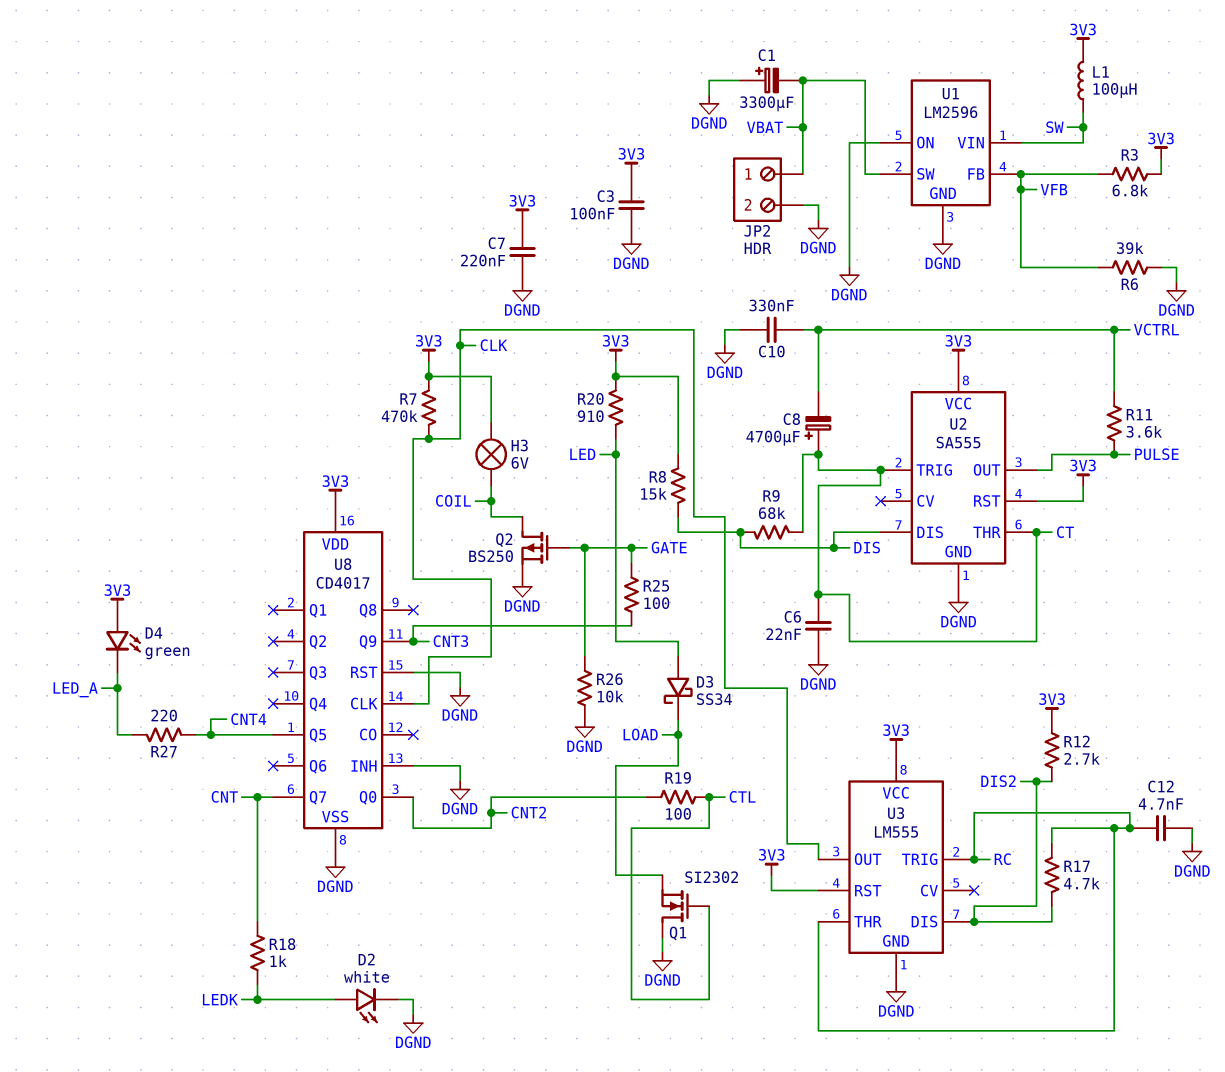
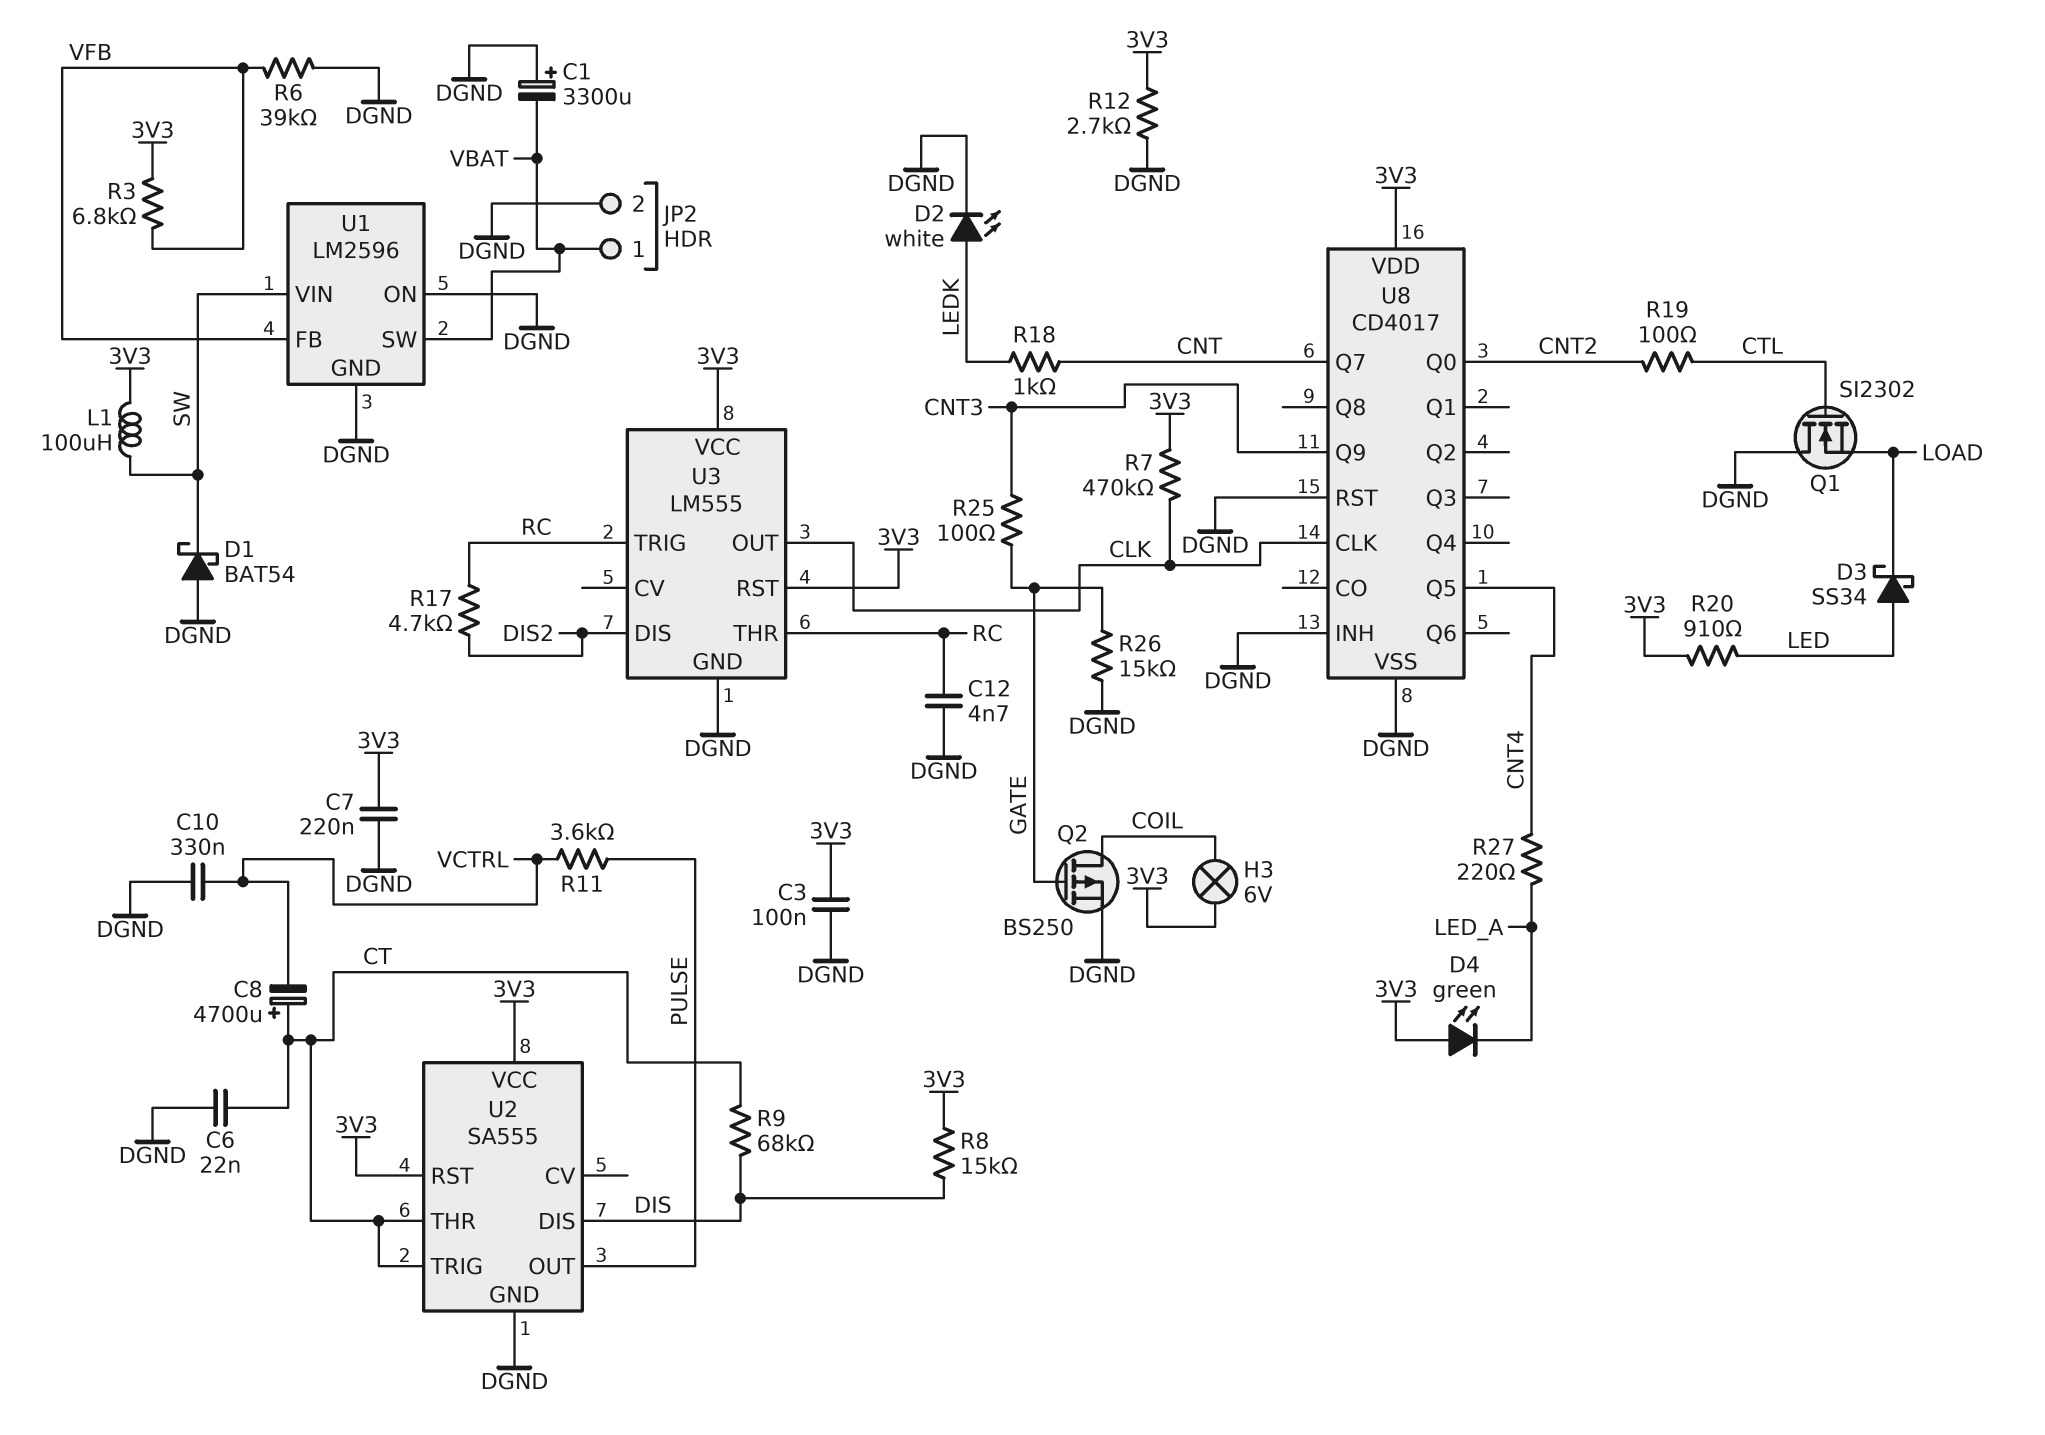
D1: none -> schottky BAT54 (A DGND, K SW)
R12: 2.7k (3V3, DIS2) -> 2.7k (3V3, DGND)
R26: 10k (DGND, GATE) -> 15k (DGND, GATE)

